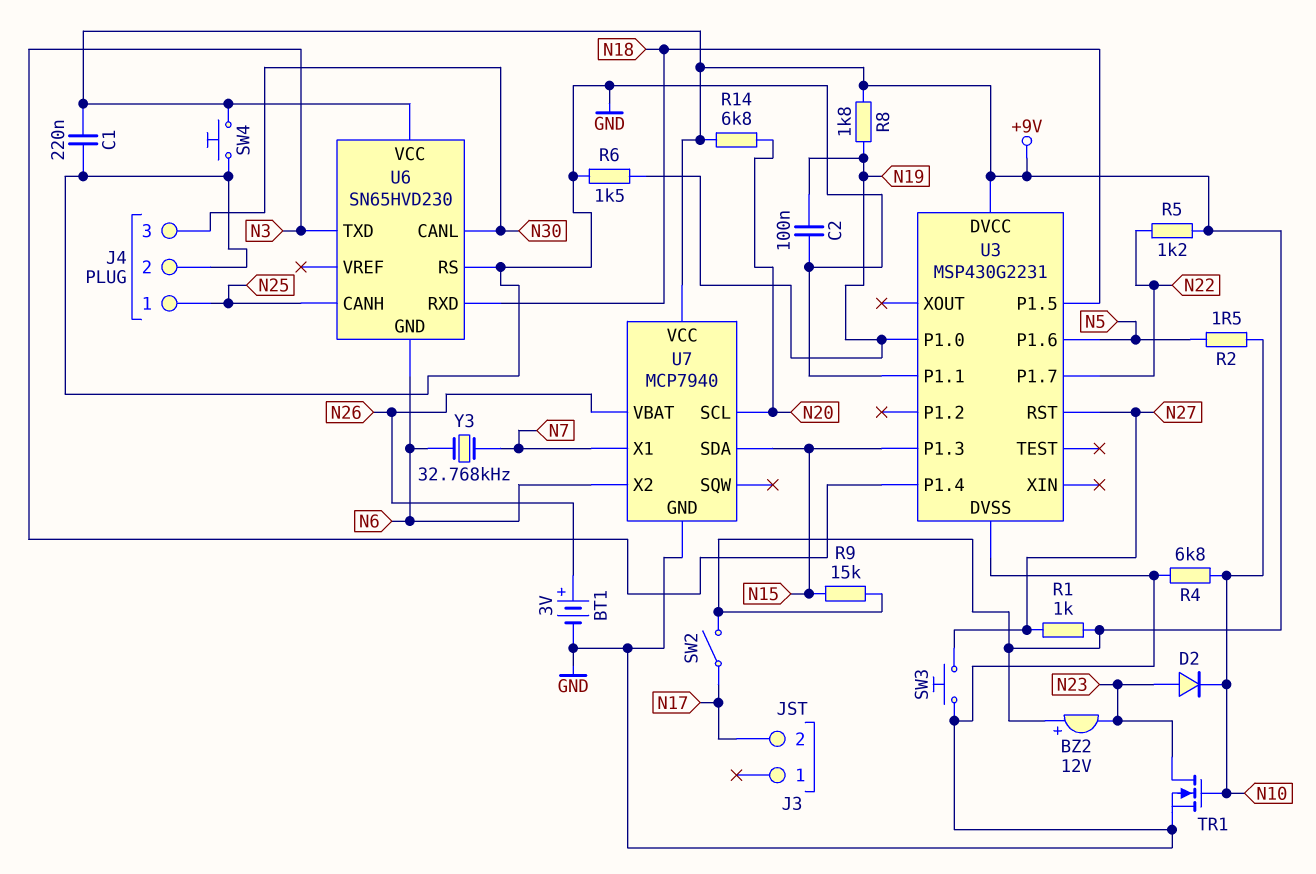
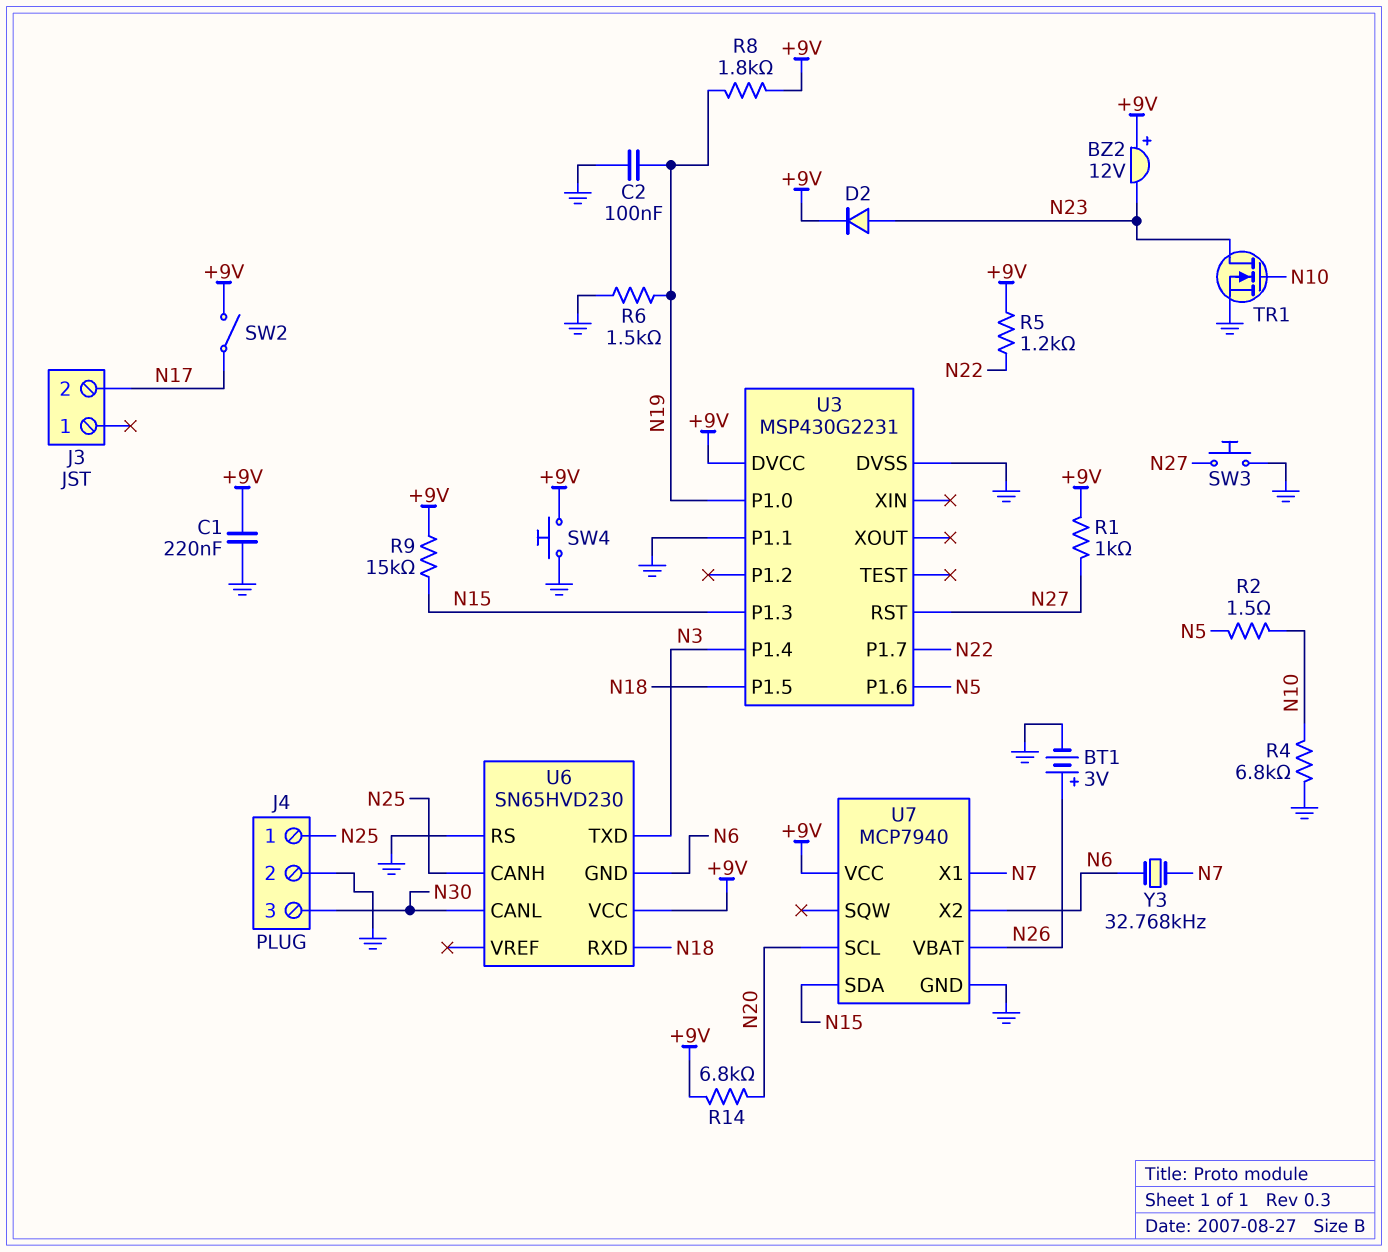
D2: diode (A N23, K N10) -> diode (A N23, K +9V)

